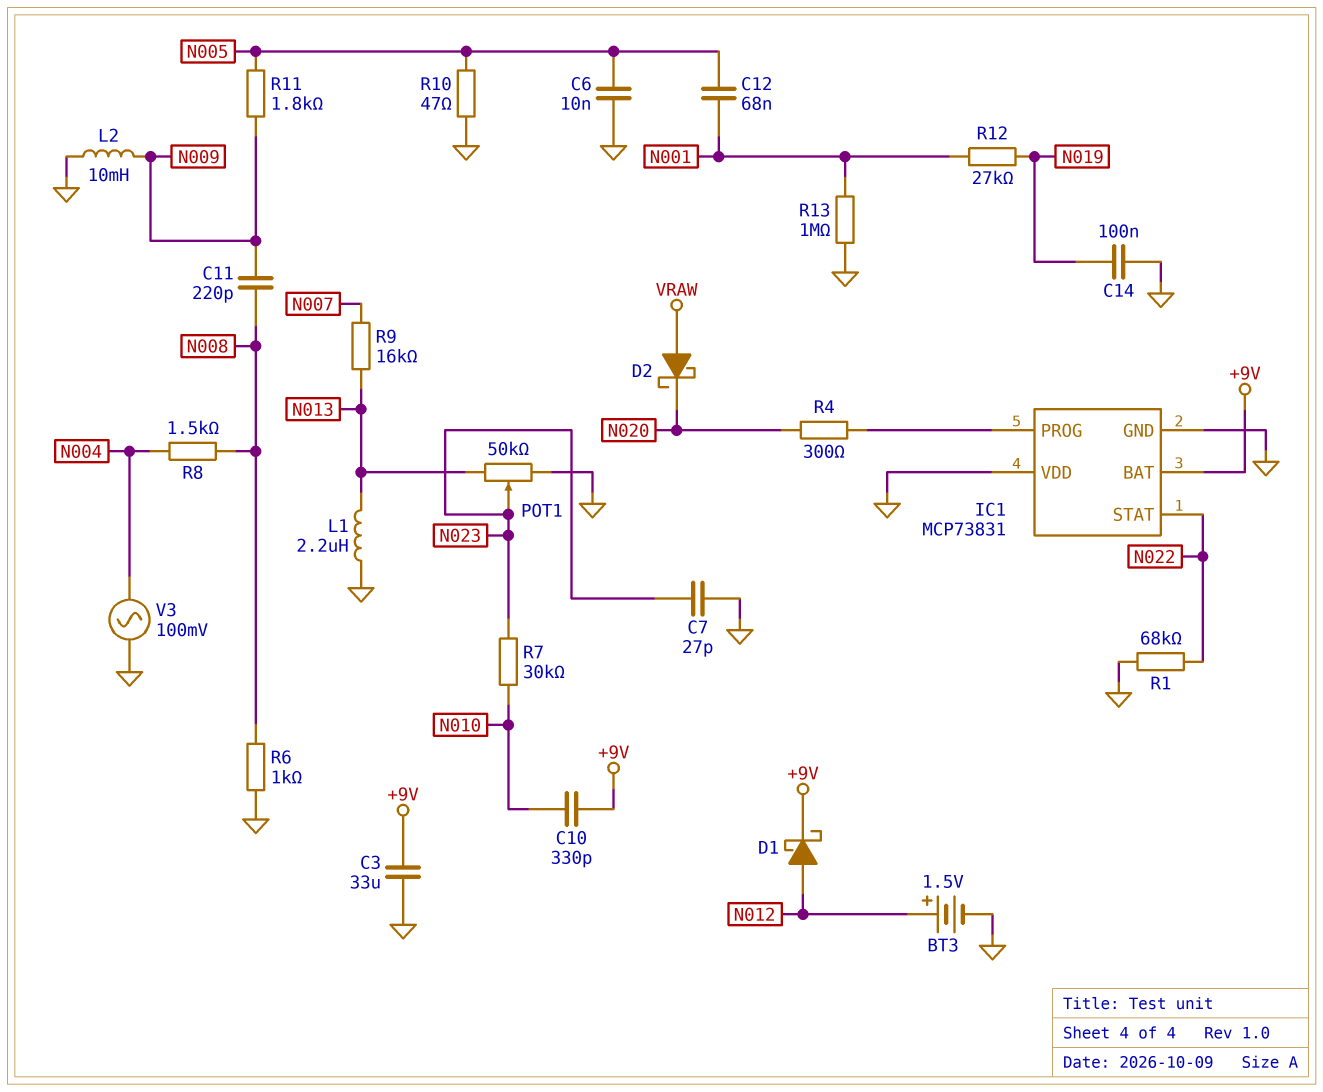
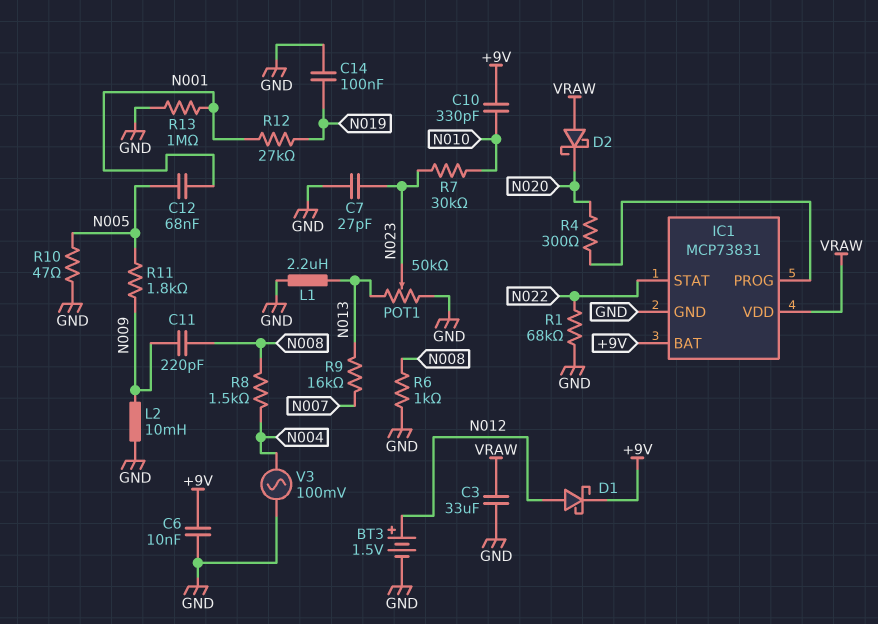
C3: 33uF (+9V, GND) -> 33uF (GND, VRAW)
C6: 10nF (GND, N005) -> 10nF (+9V, GND)
IC1 pin VDD: GND -> VRAW

